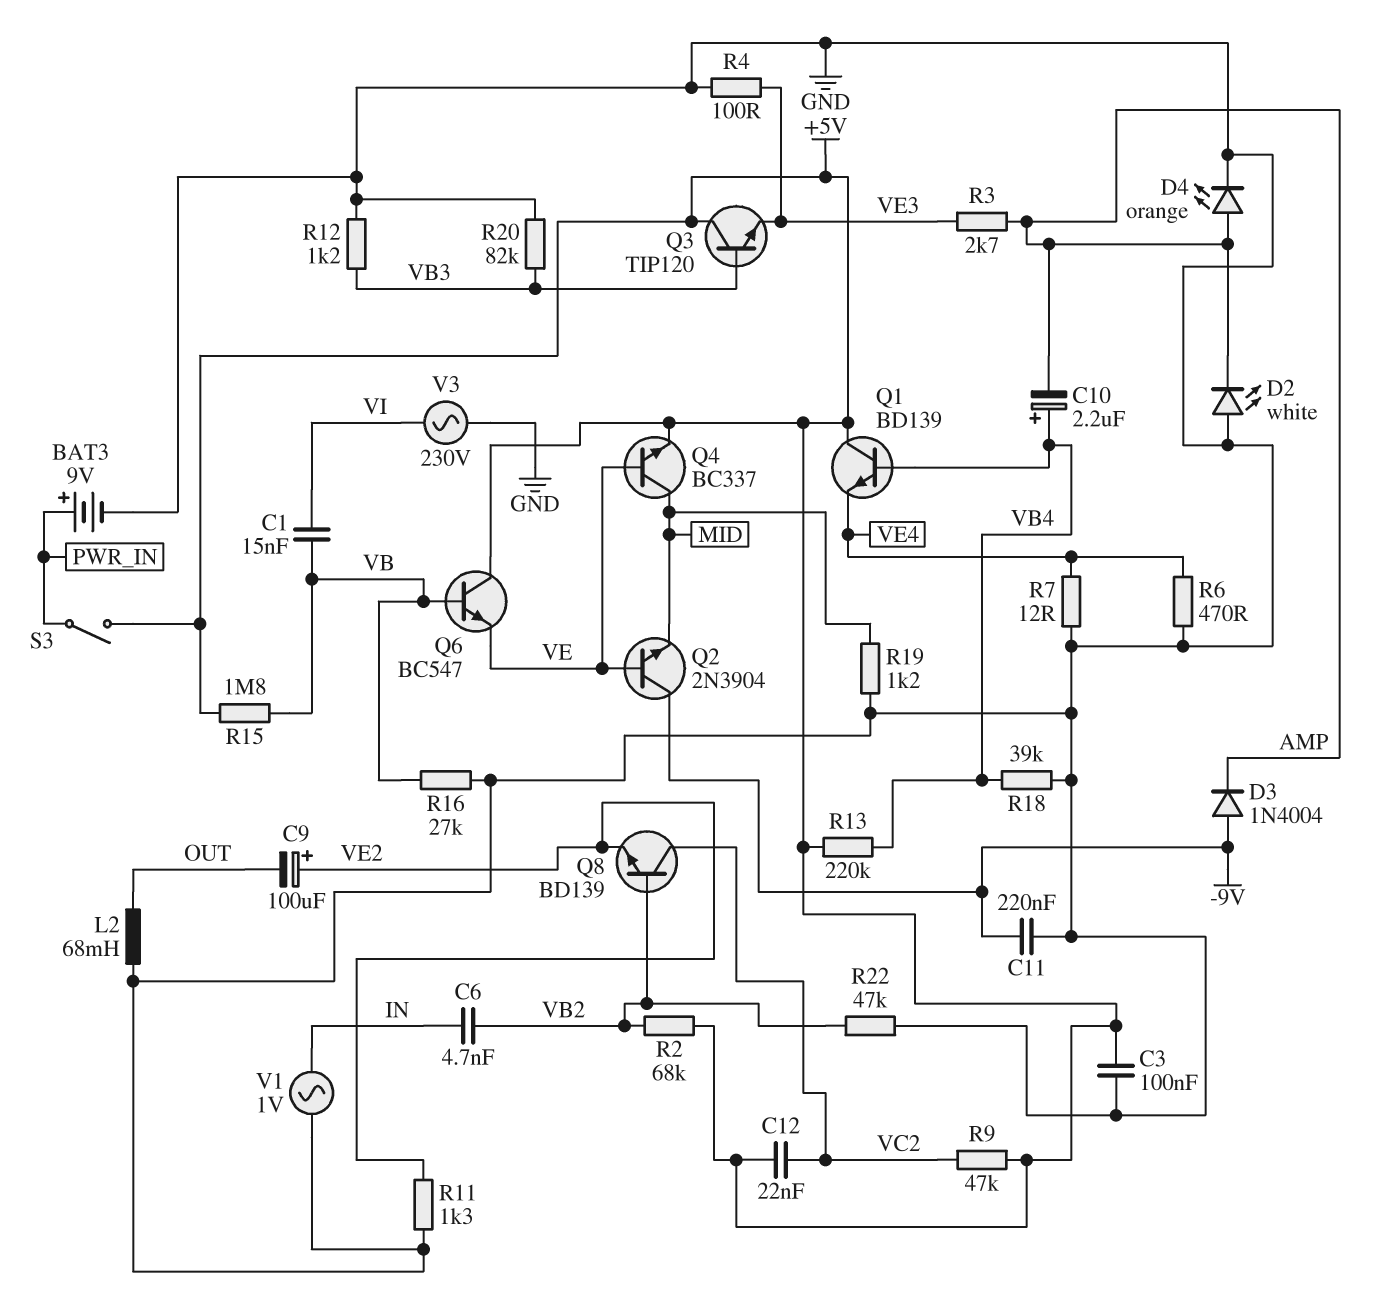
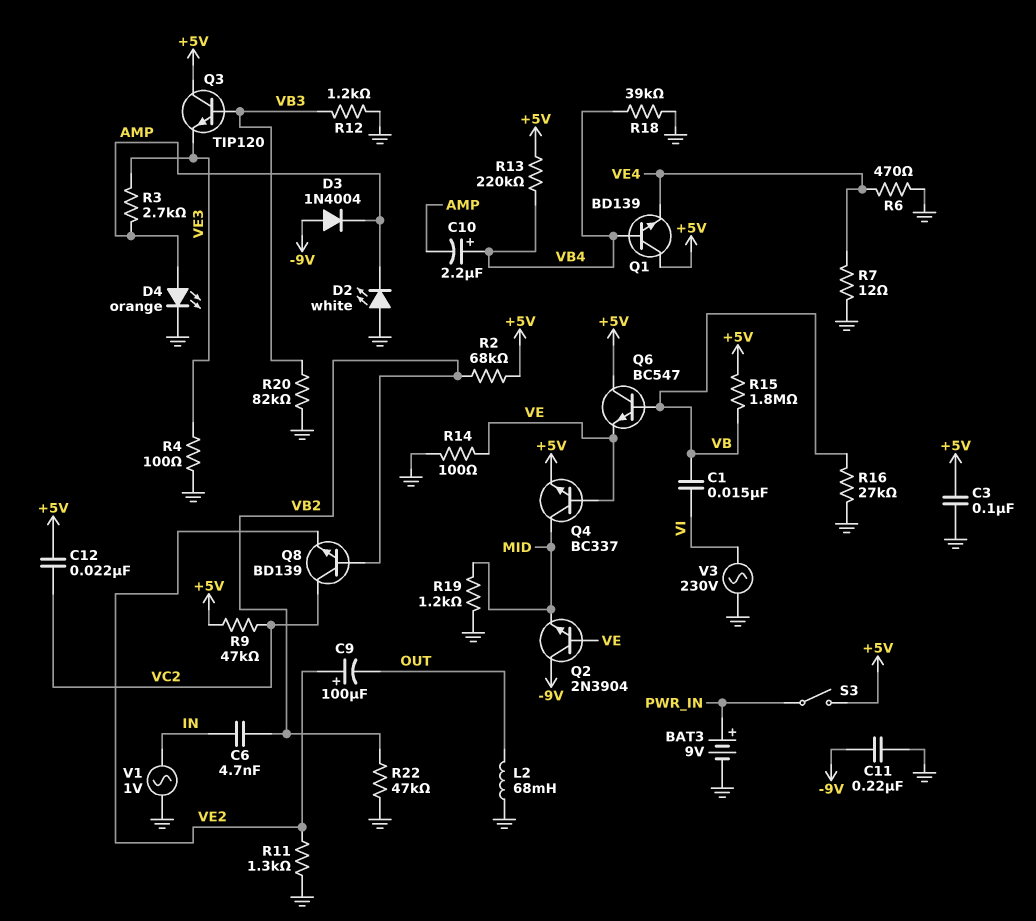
R14: none -> 100 (GND, VE)

